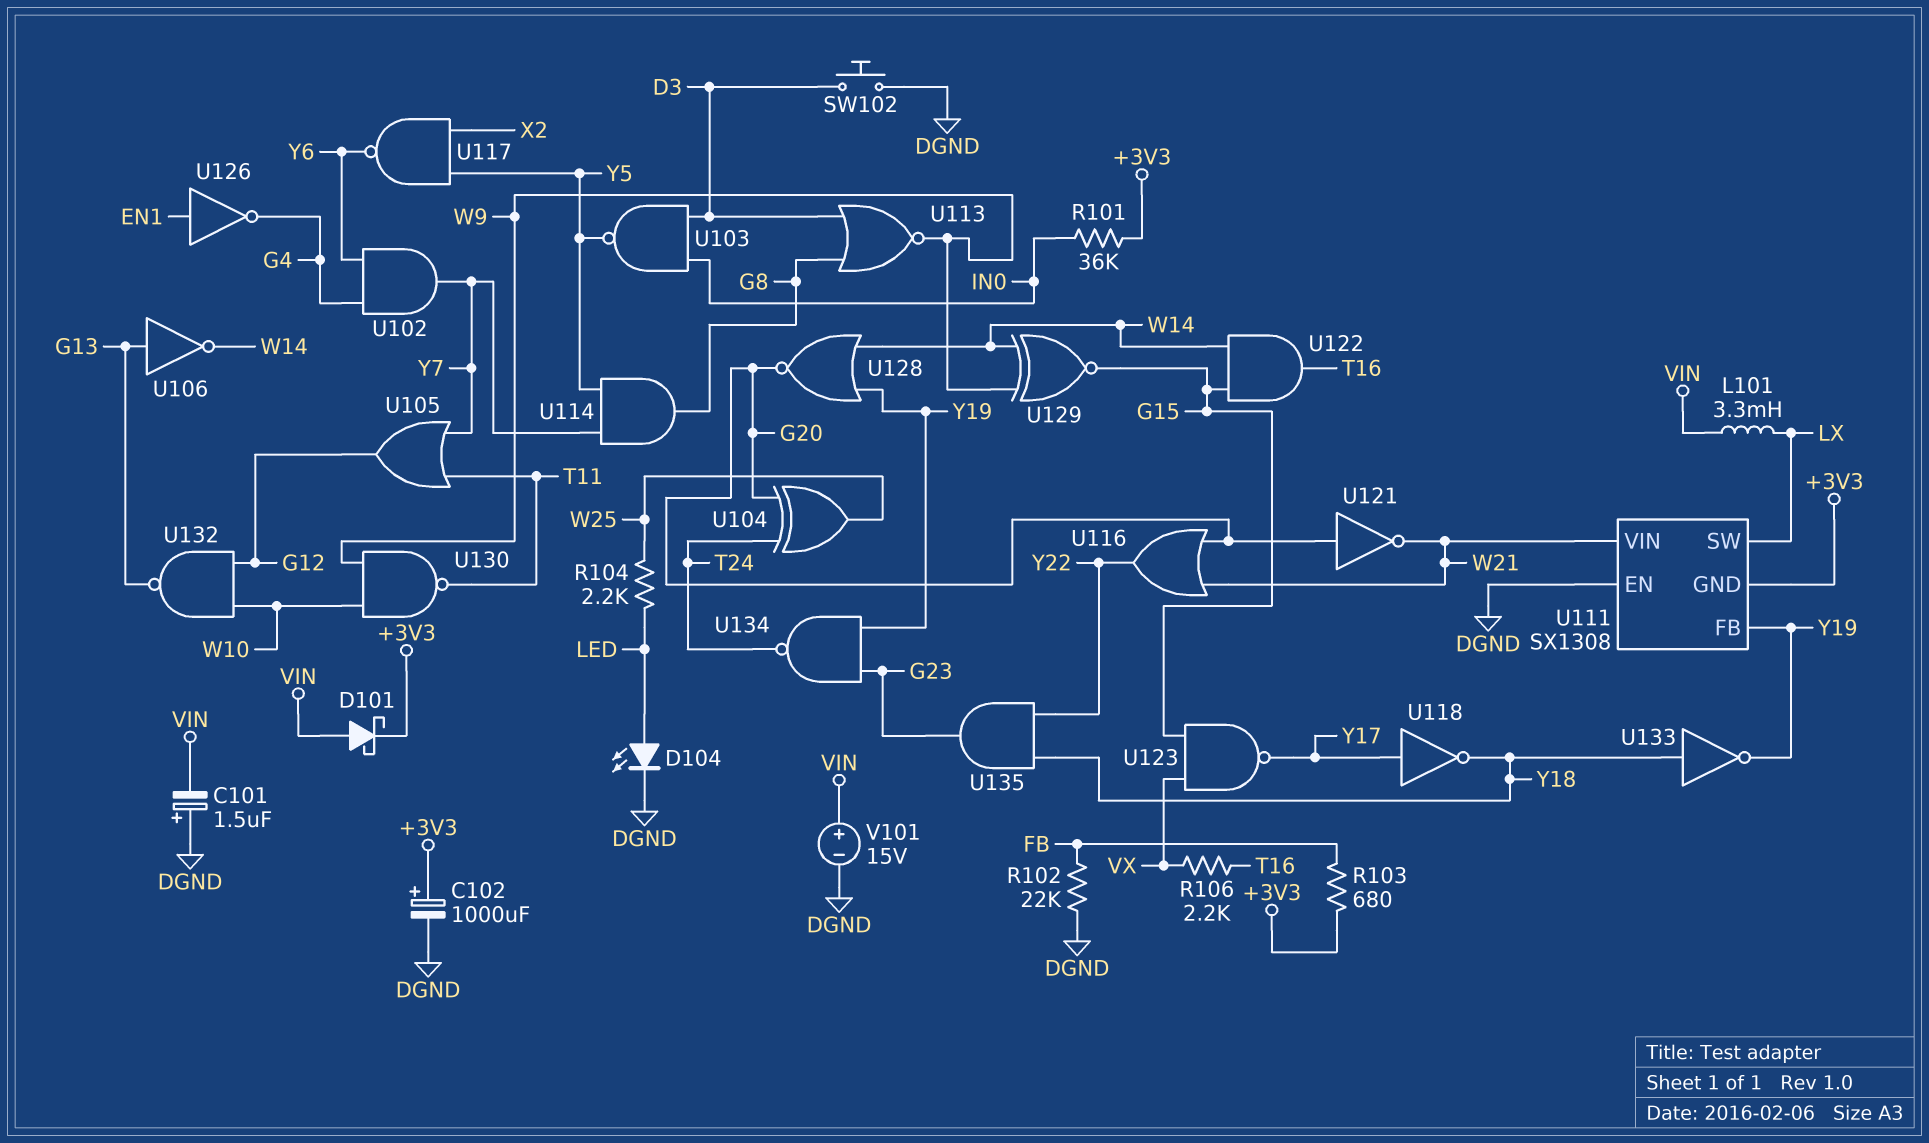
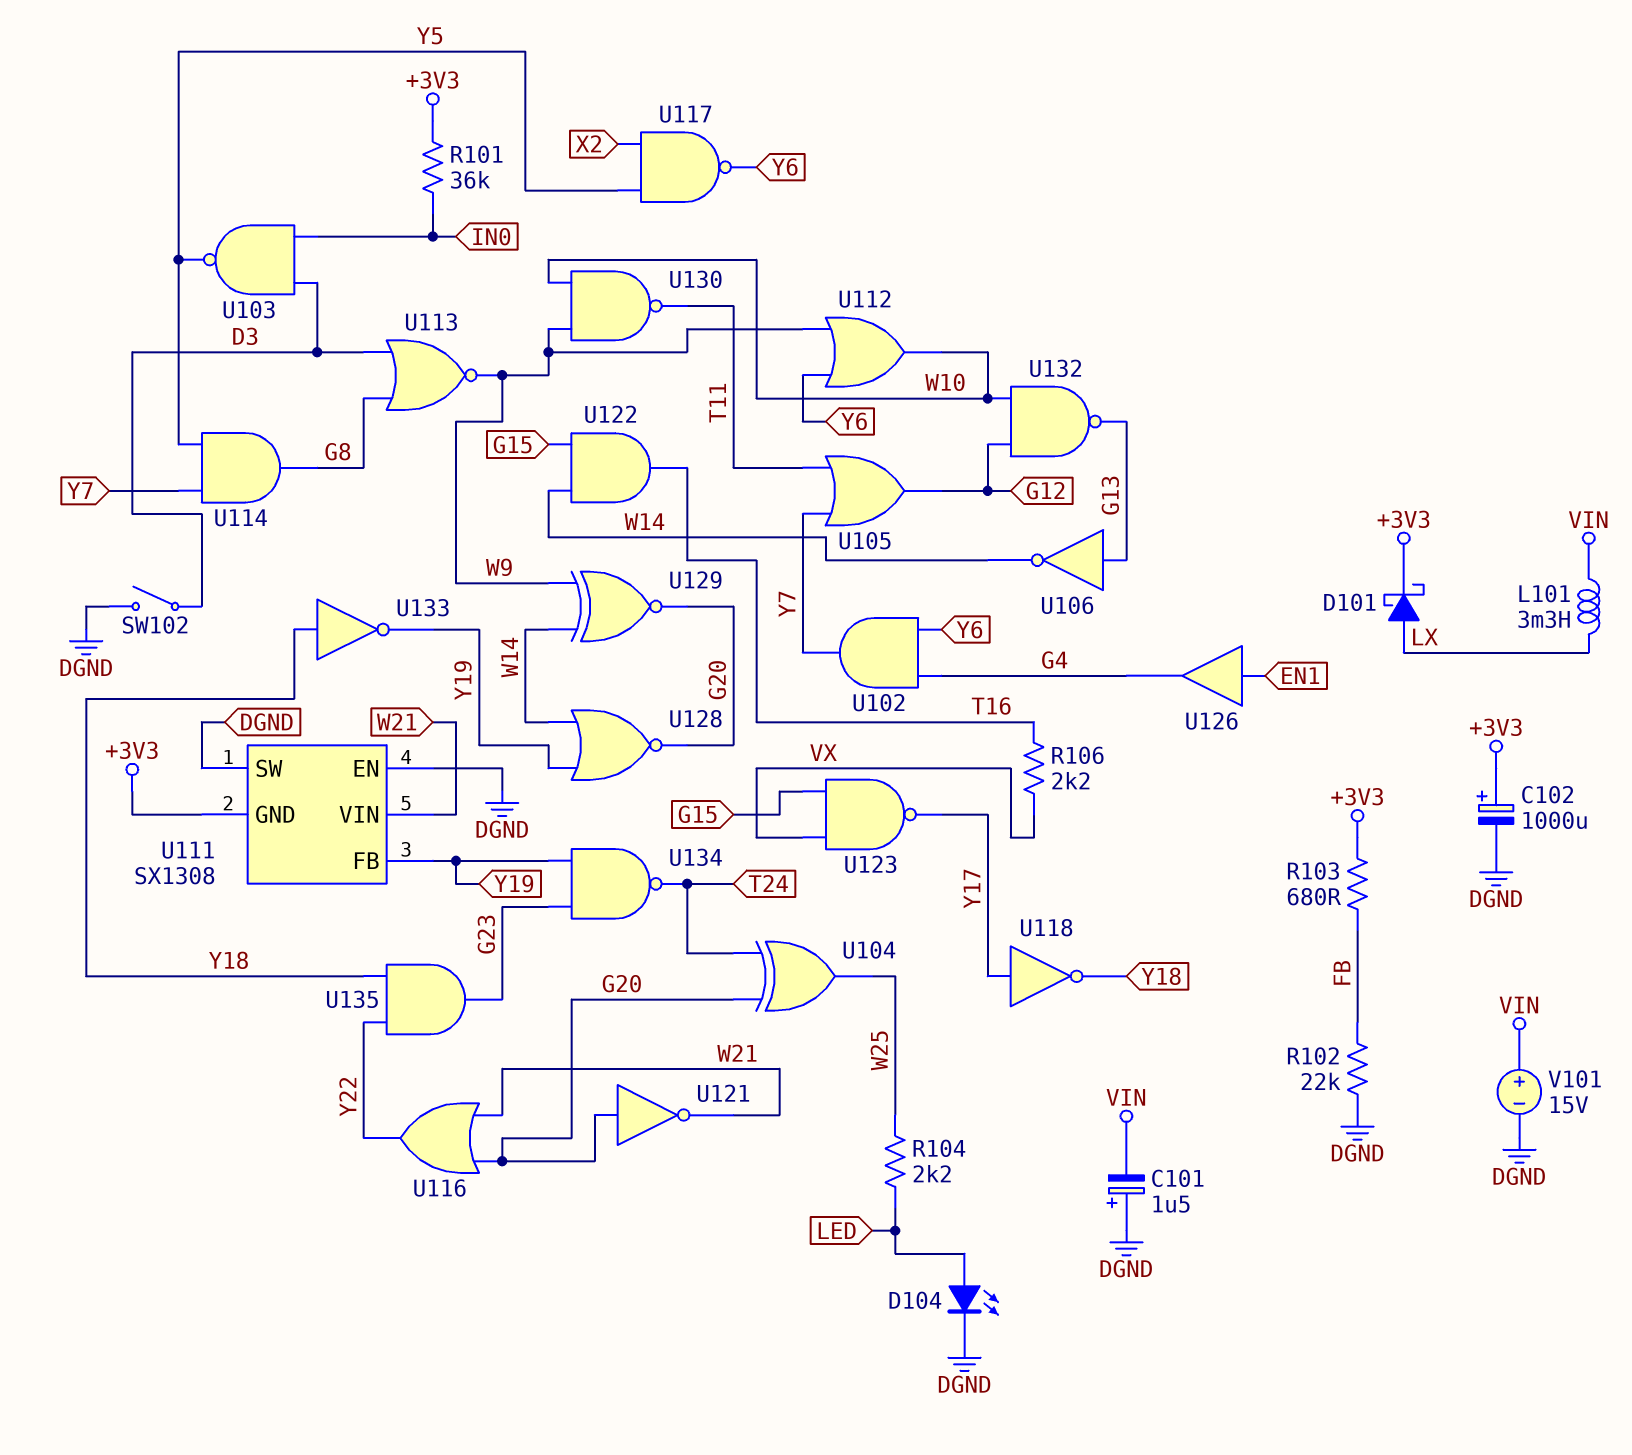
D101: schottky (A VIN, K +3V3) -> schottky (A LX, K +3V3)
SW102: button (D3, DGND) -> switch (D3, DGND)
U111 pin SW: LX -> DGND
U112: none -> OR (in W9, in Y6, out W10)
U126: NOT (in EN1, out G4) -> buffer (in EN1, out G4)
U129: XNOR (in W9, in W14, out G15) -> XNOR (in W9, in W14, out G20)

